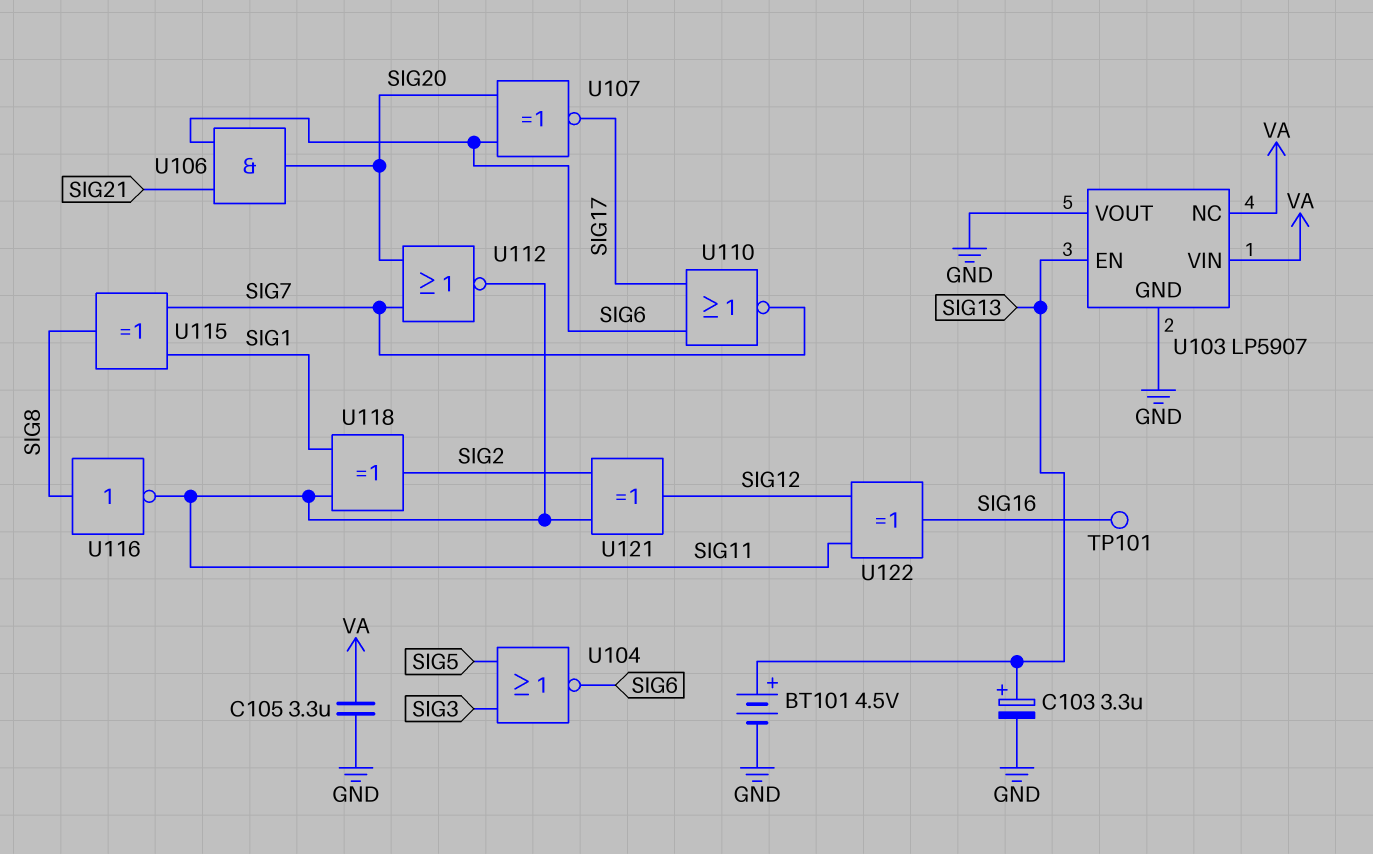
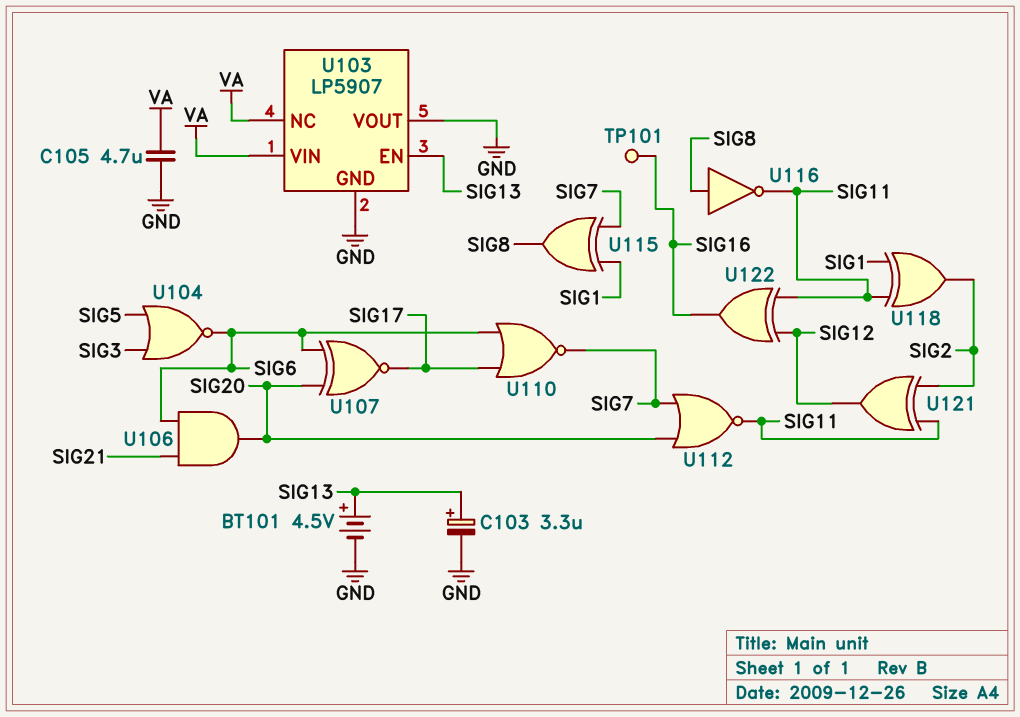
C105: 3.3uF (GND, VA) -> 4.7uF (GND, VA)

